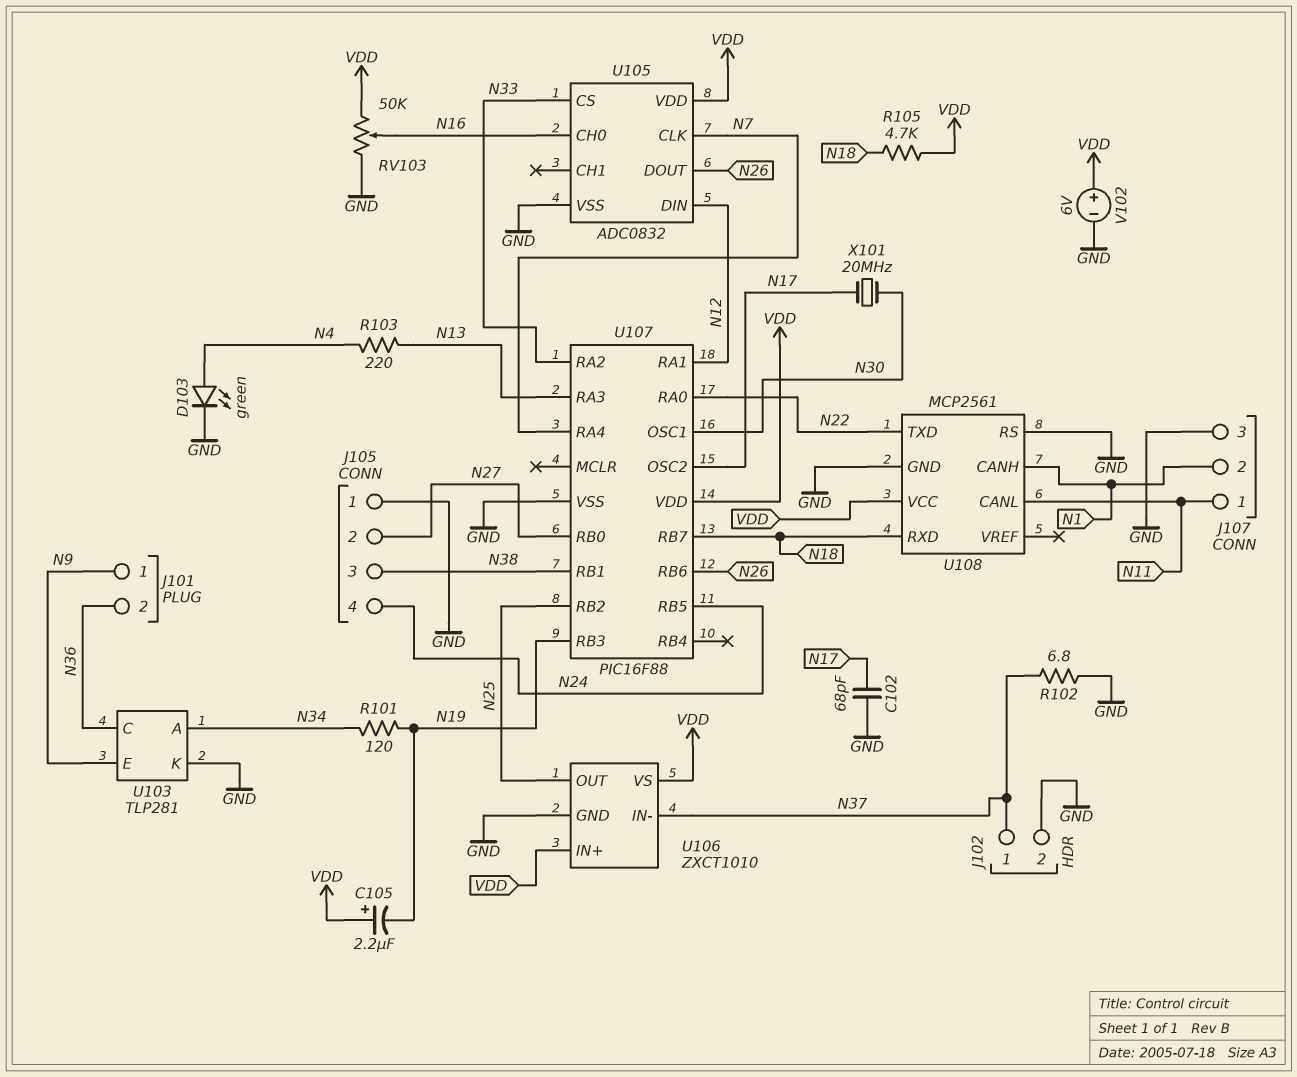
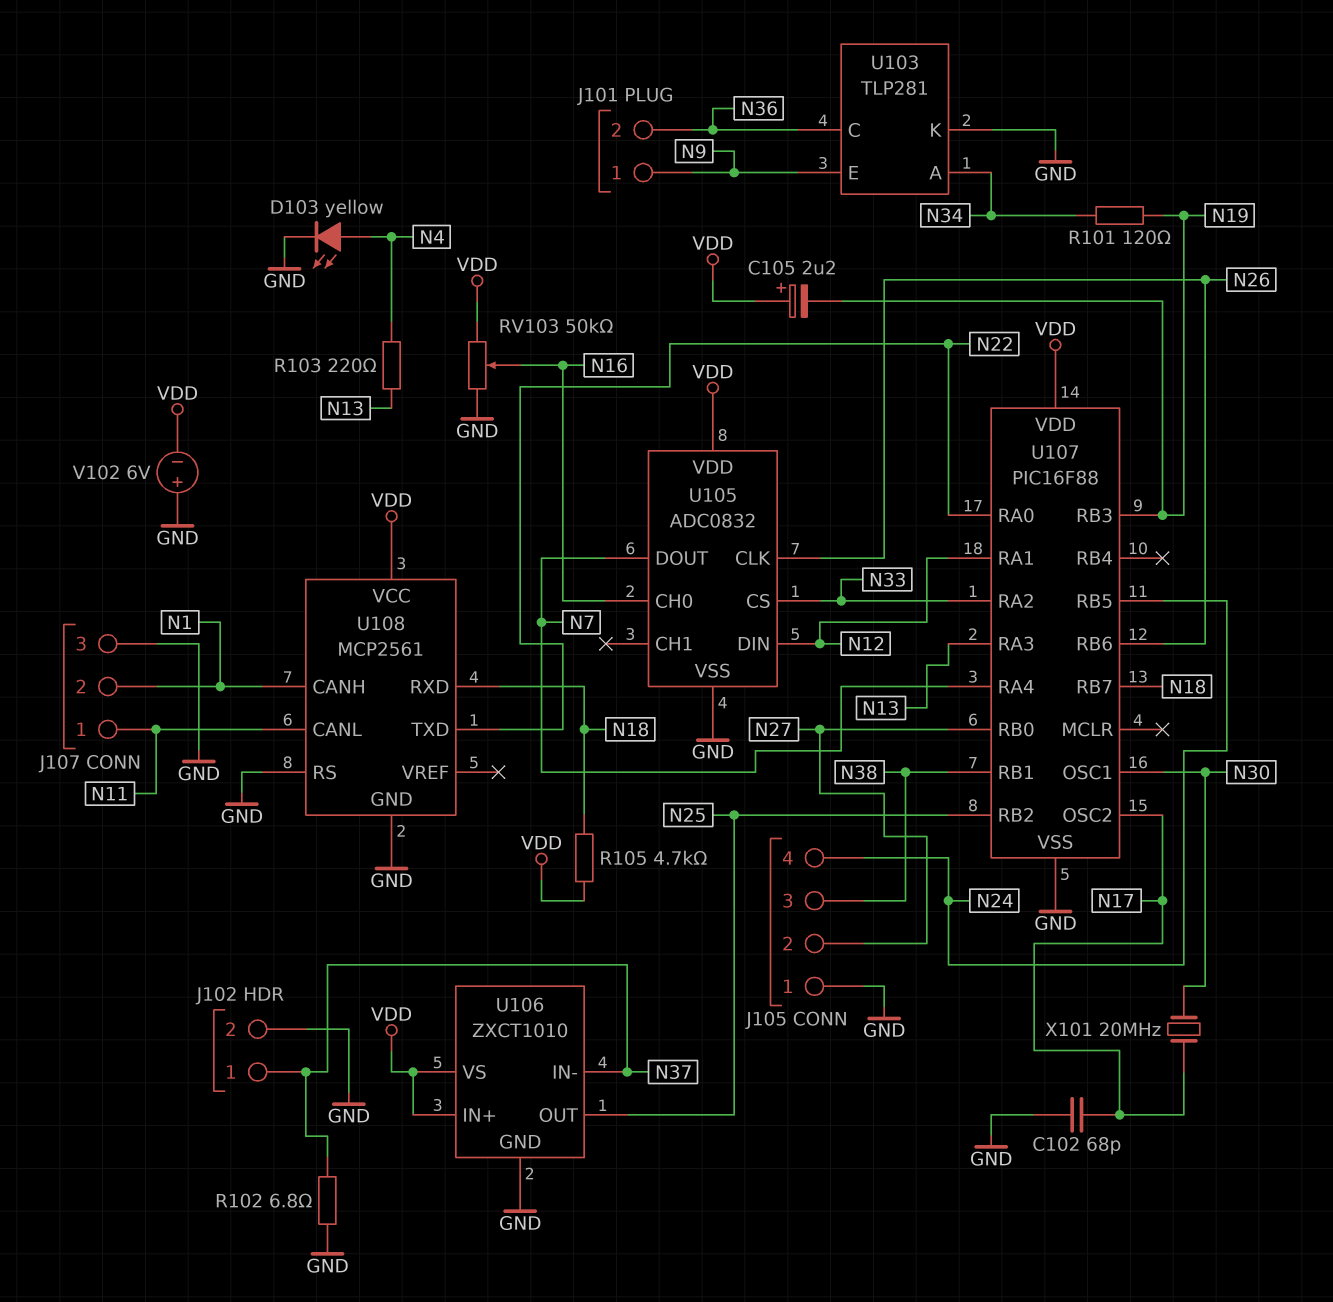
D103: LED green (A N4, K GND) -> LED yellow (A N4, K GND)
U105 pin CLK: N7 -> N26
U105 pin DOUT: N26 -> N7
V102: 6V (plus VDD, minus GND) -> 6V (plus GND, minus VDD)

